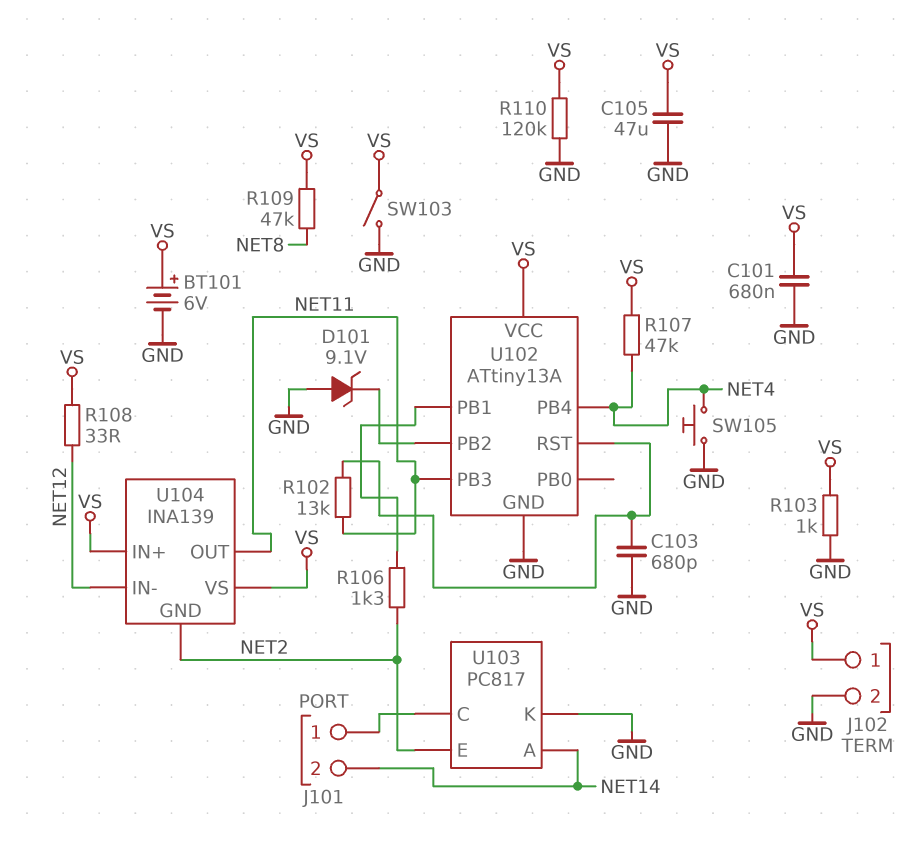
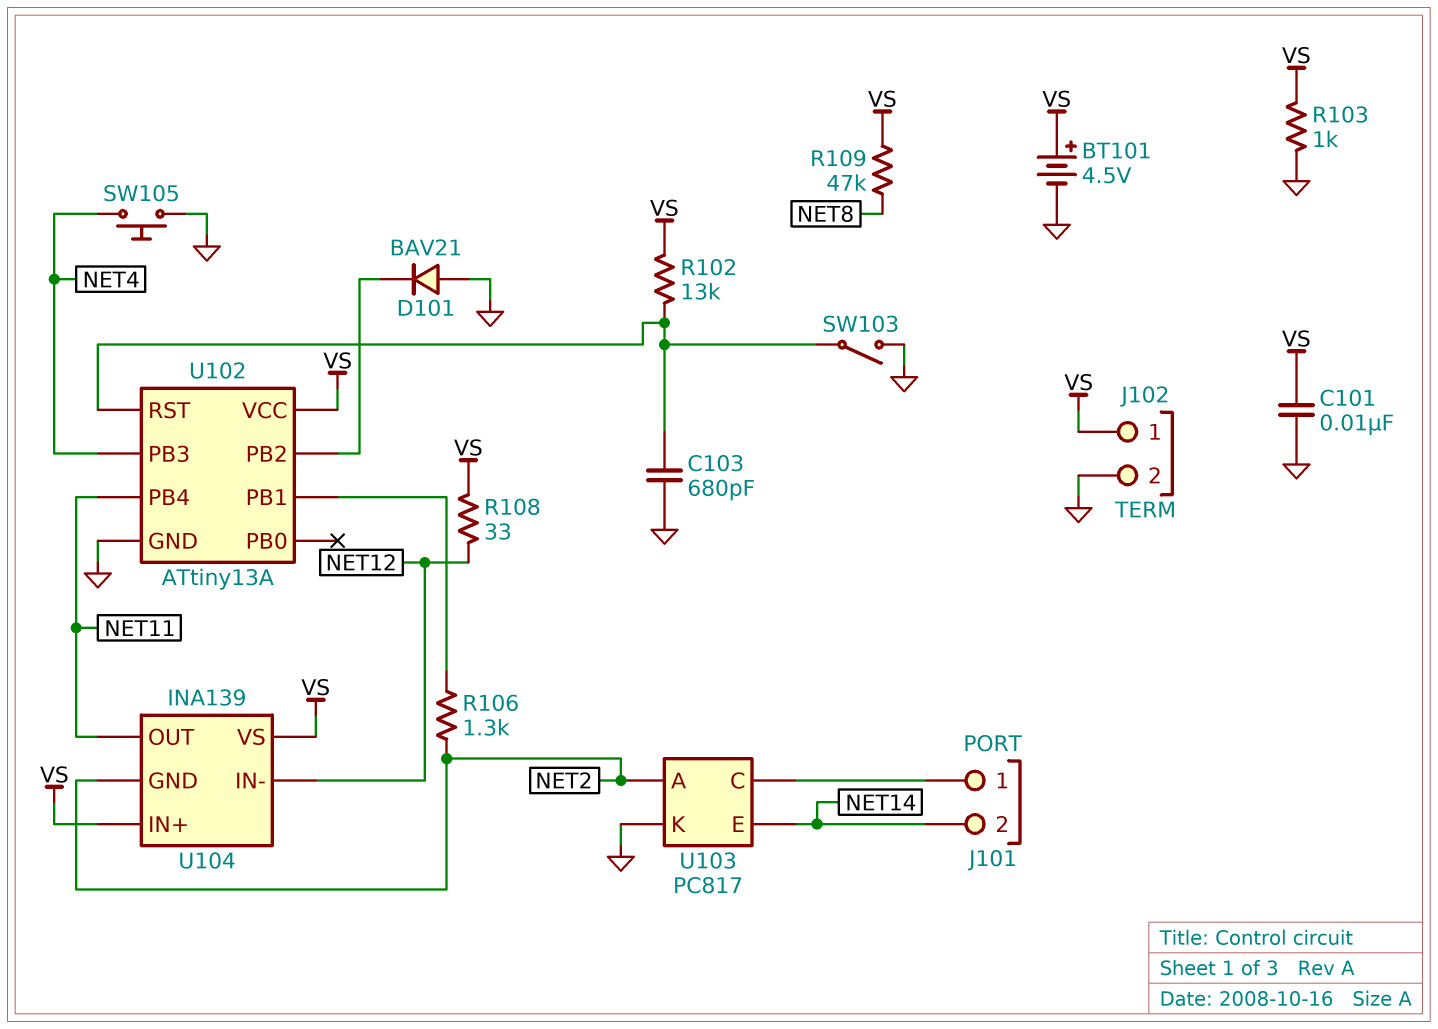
BT101: 6V (plus VS, minus GND) -> 4.5V (plus VS, minus GND)
C101: 680nF (GND, VS) -> 10nF (GND, VS)
C105: 47uF (GND, VS) -> none
D101: zener 9.1V (A GND, K U102/PB2) -> diode BAV21 (A GND, K U102/PB2)
R102: 13k (NET11, U102/RST) -> 13k (U102/RST, VS)
R107: 47k (NET4, VS) -> none
R110: 120k (GND, VS) -> none
SW103: switch (GND, VS) -> switch (GND, U102/RST)
U102 pin PB3: NET11 -> NET4
U102 pin PB4: NET4 -> NET11
U103 pin A: NET14 -> NET2
U103 pin E: NET2 -> NET14

